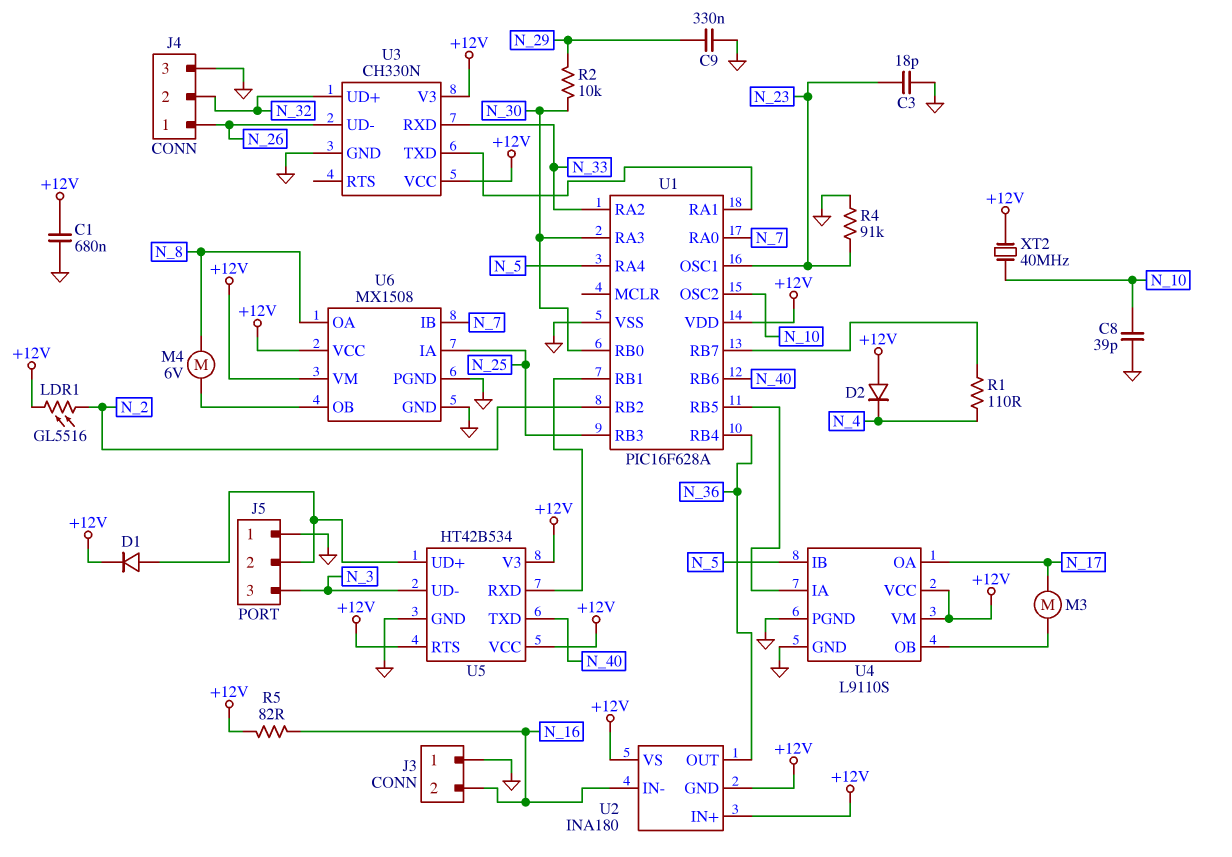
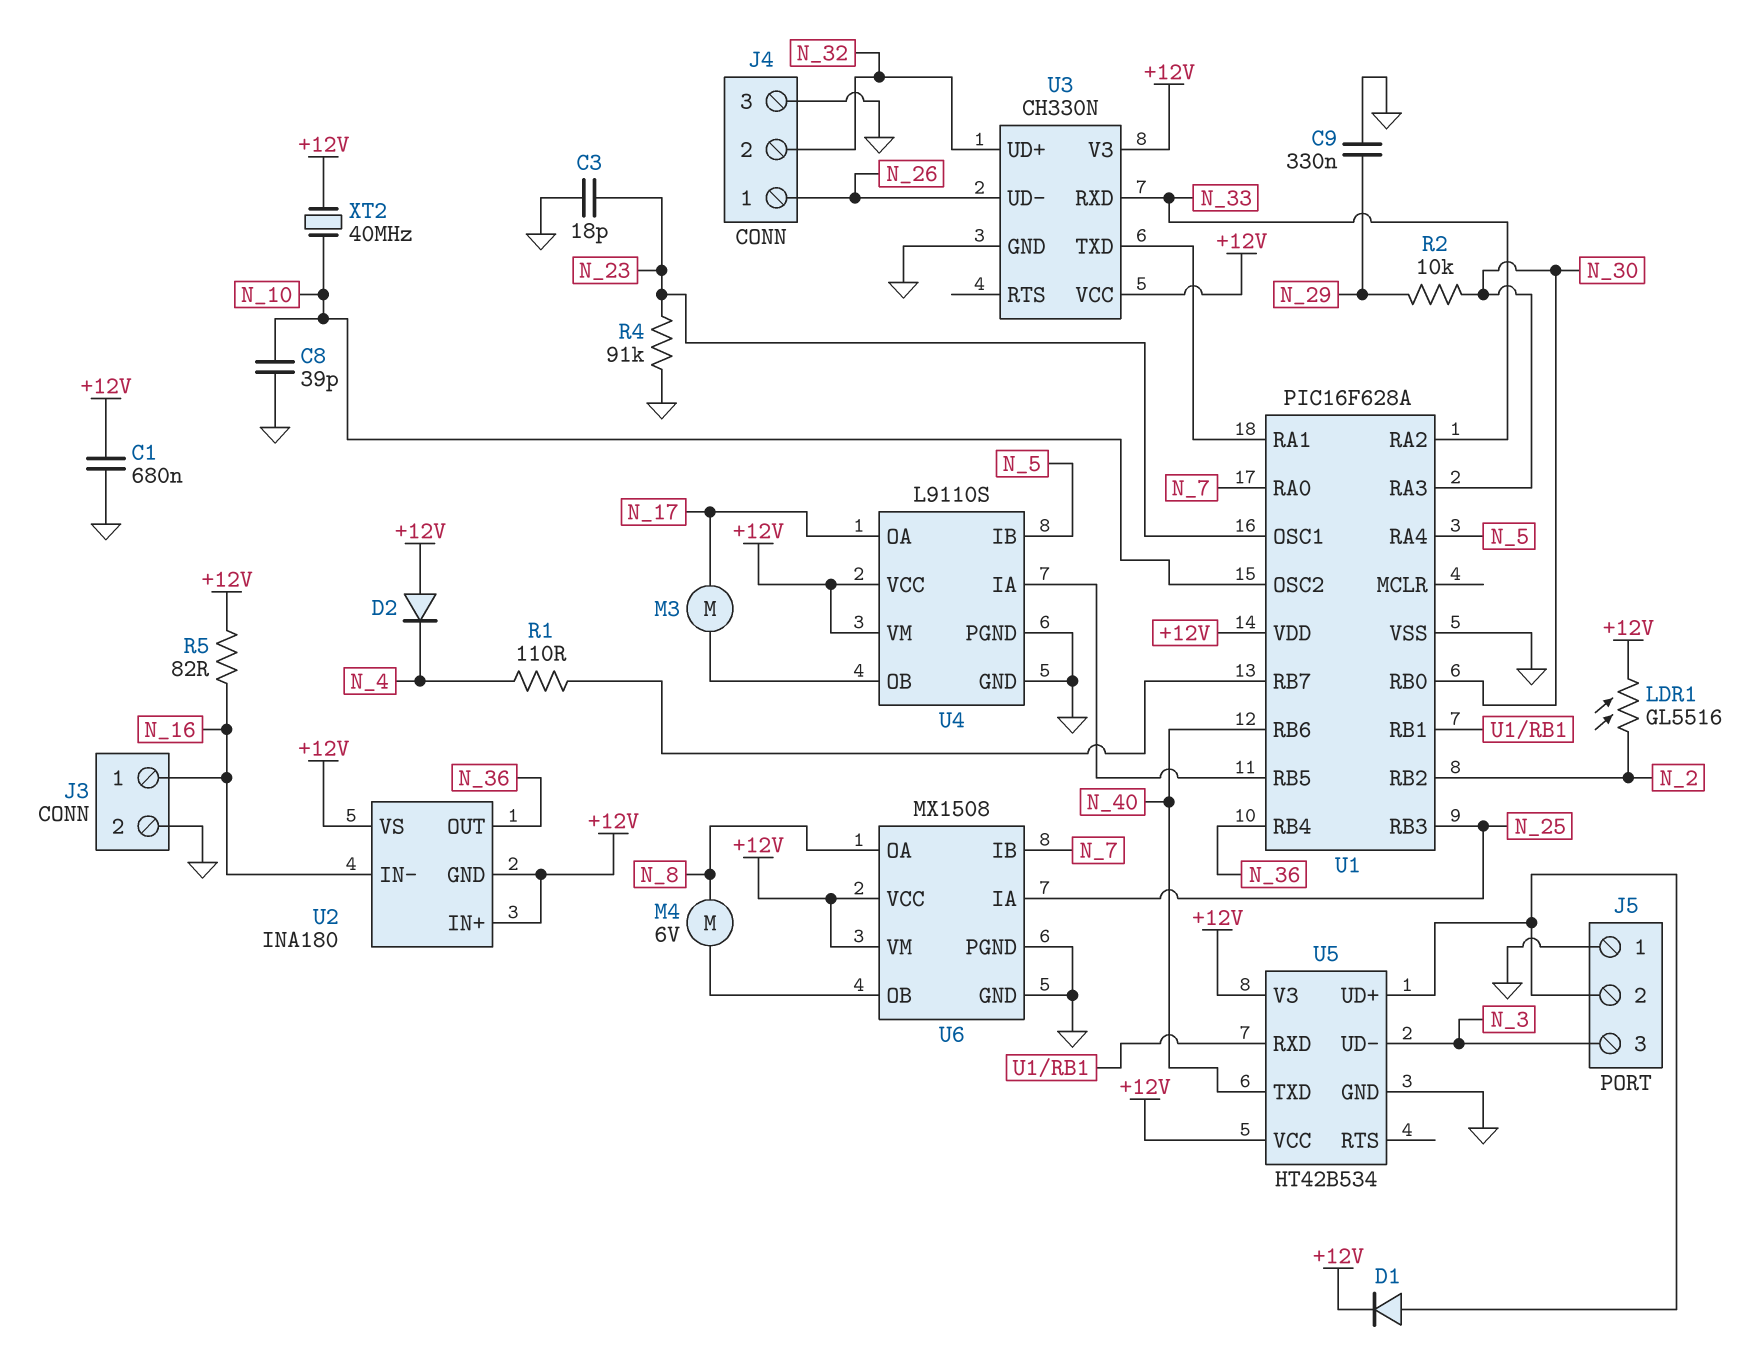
J3 pin 1: GND -> N_16
J3 pin 2: N_16 -> GND
U5 pin RTS: +12V -> none

